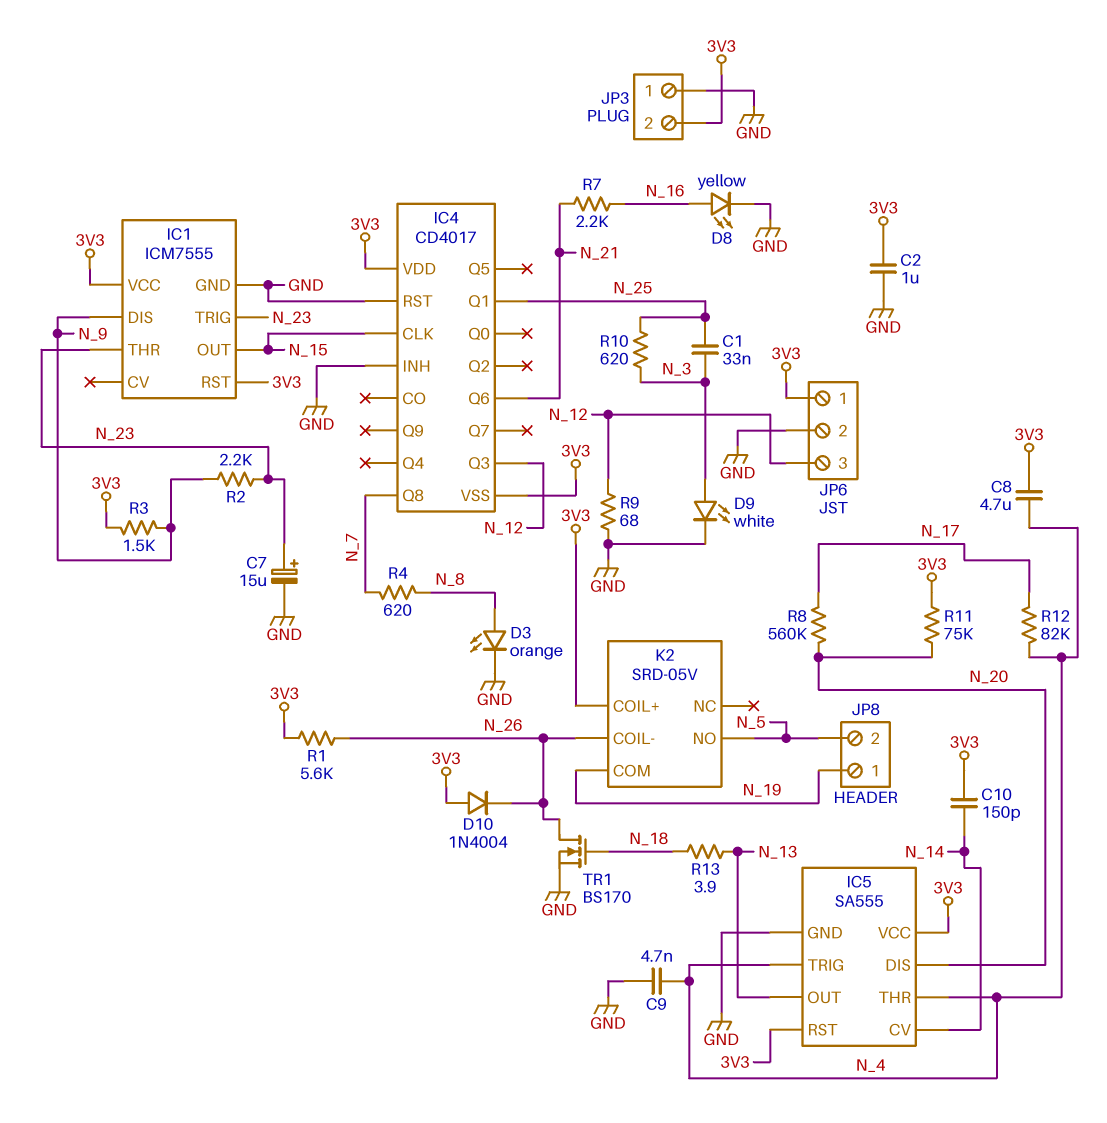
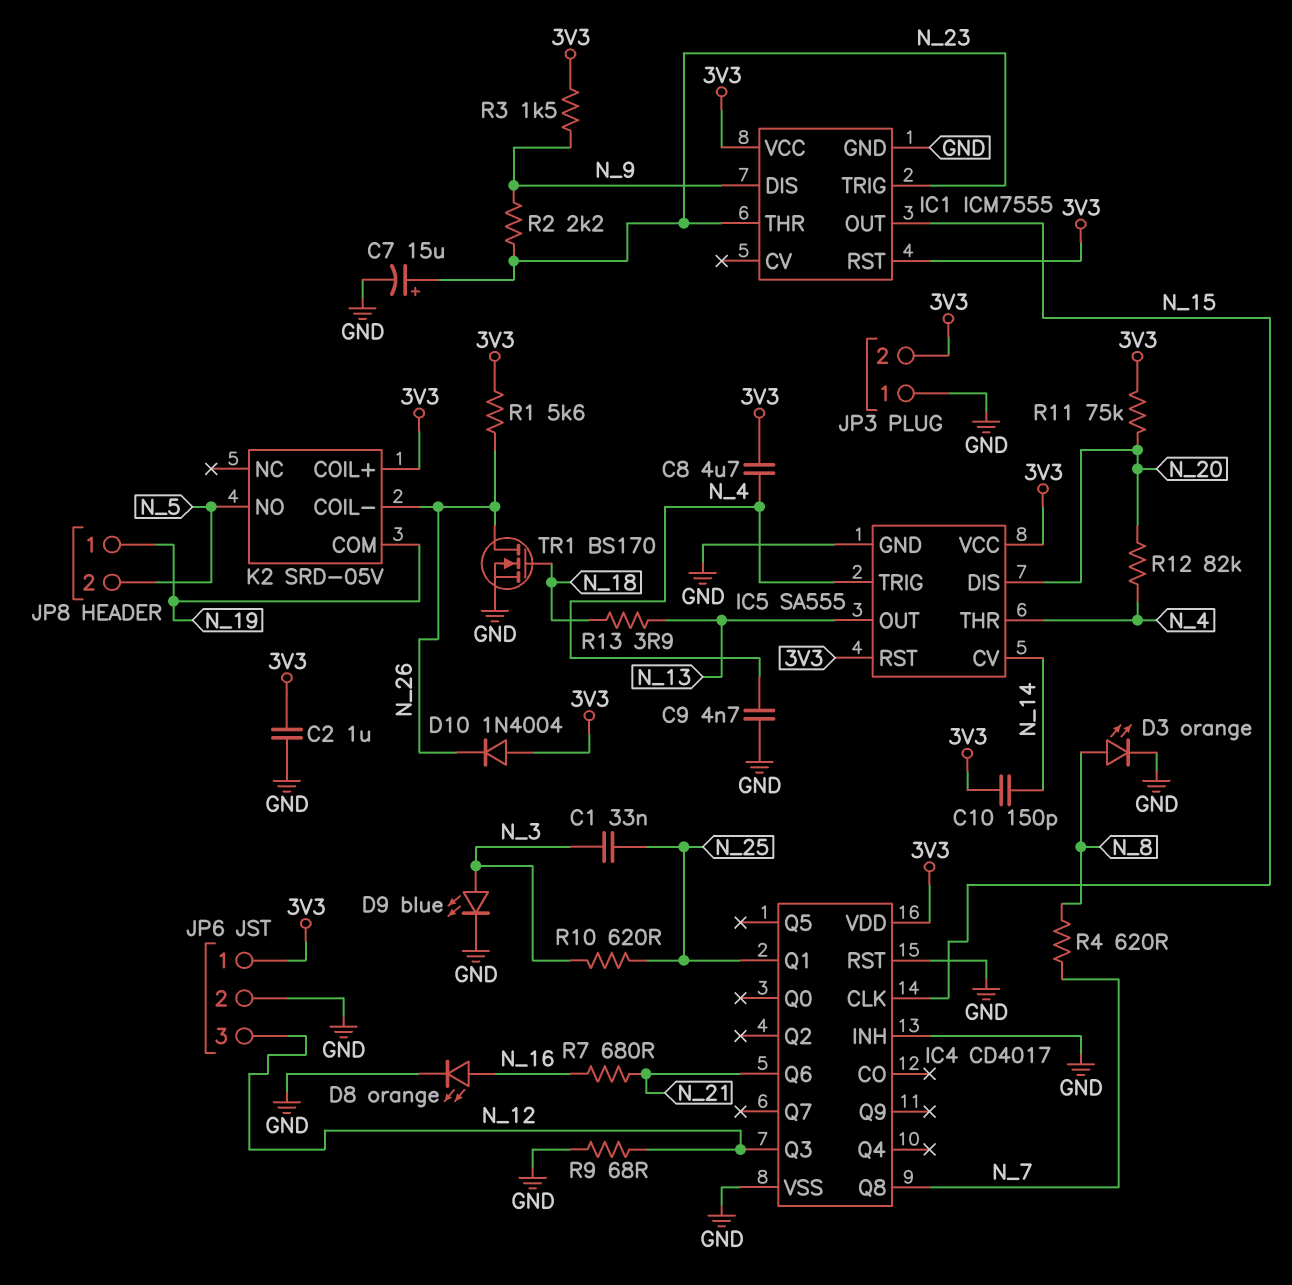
D8: LED yellow (A N_16, K GND) -> LED orange (A N_16, K GND)
D9: LED white (A N_3, K GND) -> LED blue (A N_3, K GND)
IC4 pin VSS: 3V3 -> GND
R7: 2.2k (N_16, N_21) -> 680 (N_16, N_21)
R8: 560k (N_17, N_20) -> none
R12: 82k (N_4, N_17) -> 82k (N_4, N_20)

